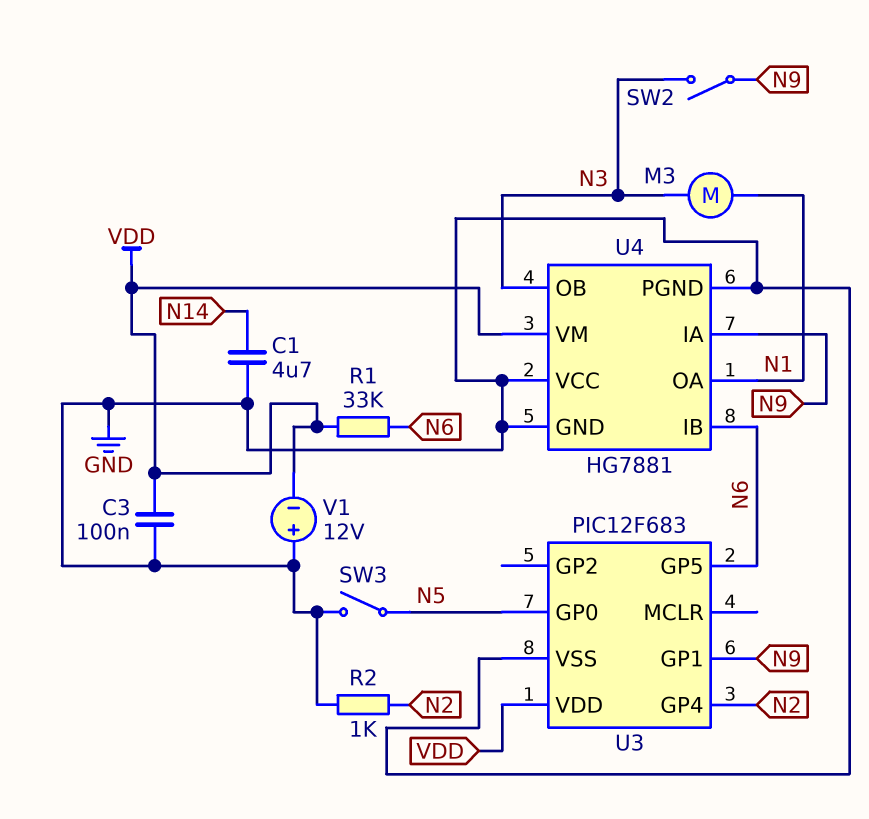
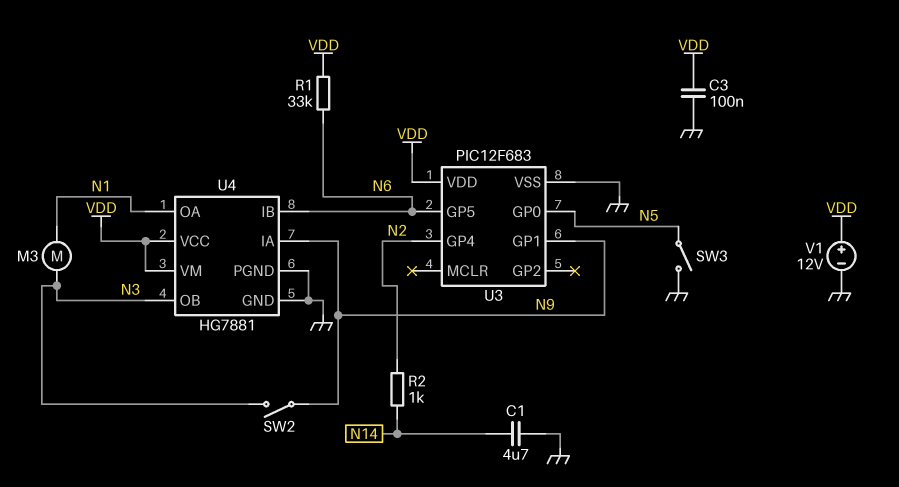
R2: 1k (GND, N2) -> 1k (N2, N14)
U4 pin VCC: GND -> VDD
V1: 12V (plus GND, minus VDD) -> 12V (plus VDD, minus GND)

